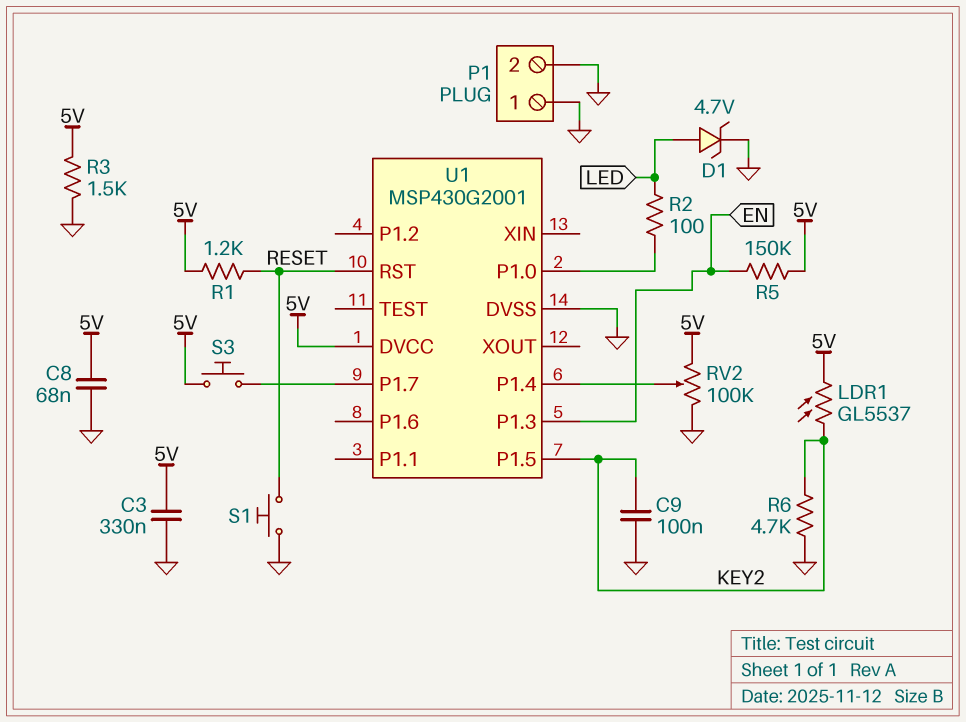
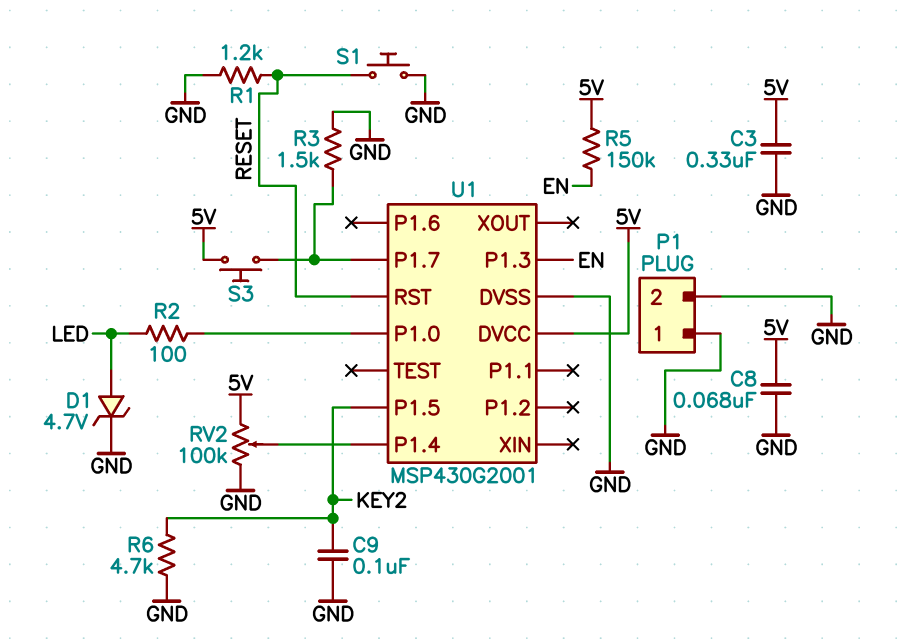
LDR1: GL5537 (5V, KEY2) -> none
R1: 1.2k (5V, RESET) -> 1.2k (GND, RESET)
R3: 1.5k (5V, GND) -> 1.5k (GND, U1/P1.7)

